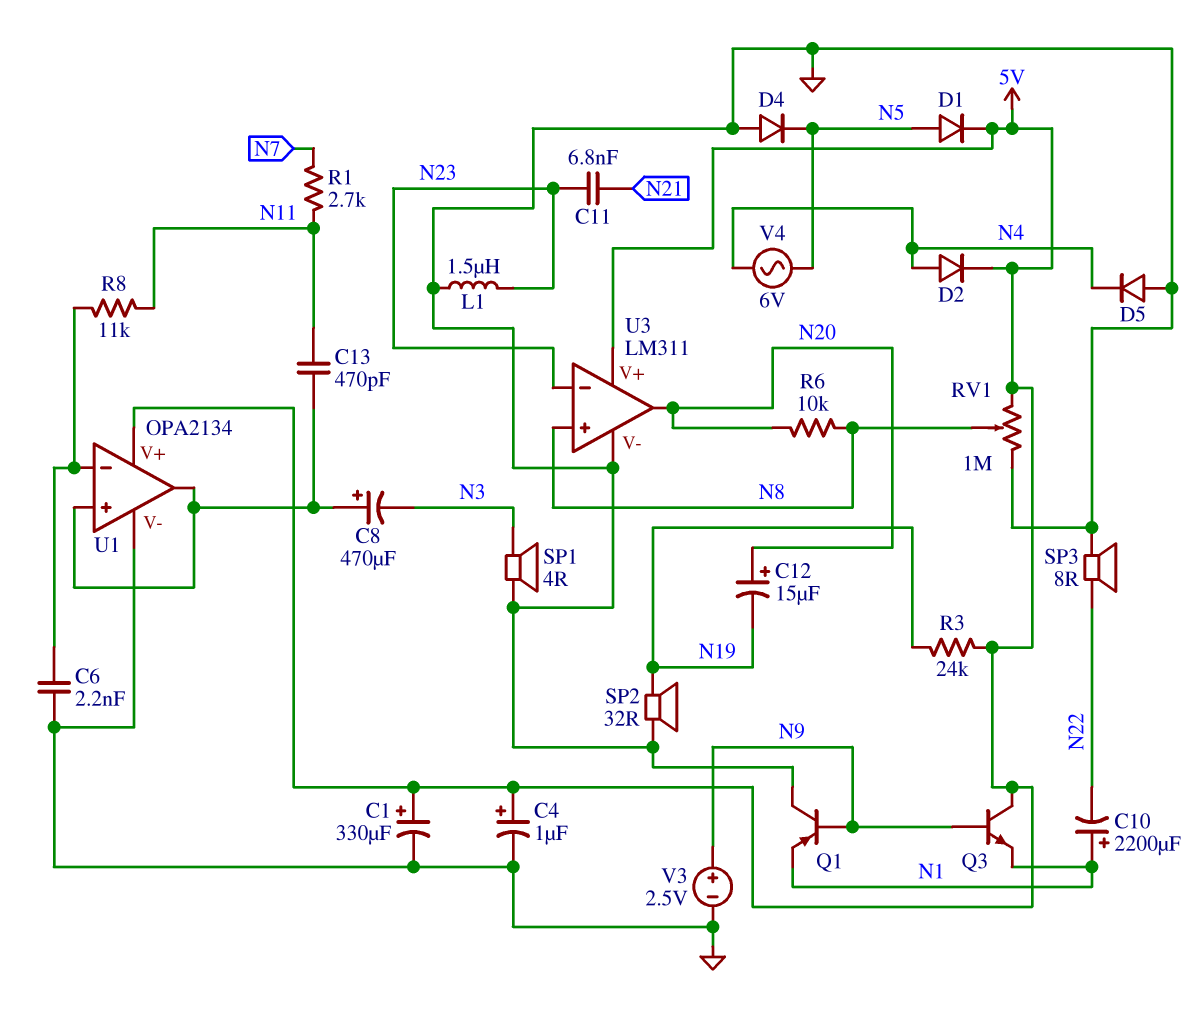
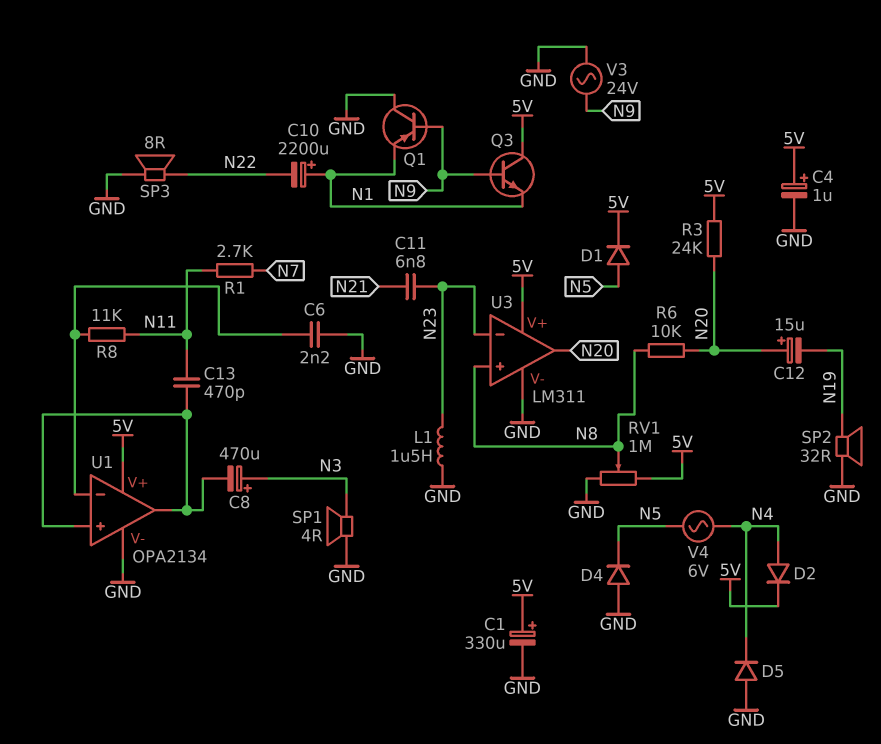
C8: 470uF (plus U1/in+, minus N3) -> 470uF (plus N3, minus U1/in+)
R3: 24k (5V, N19) -> 24k (5V, N20)
V3: 2.5V (plus N9, minus GND) -> AC 24V (GND, N9)

